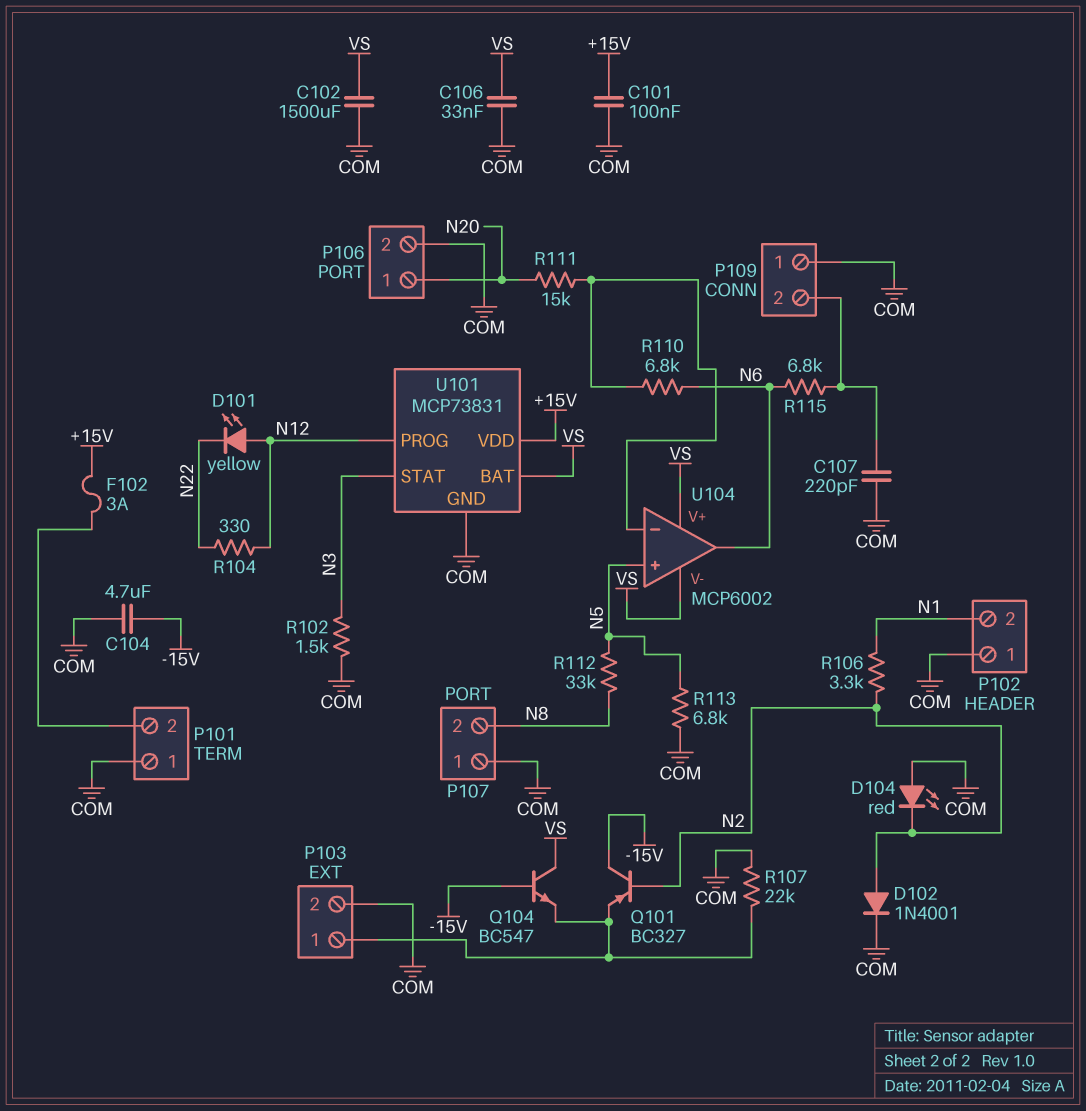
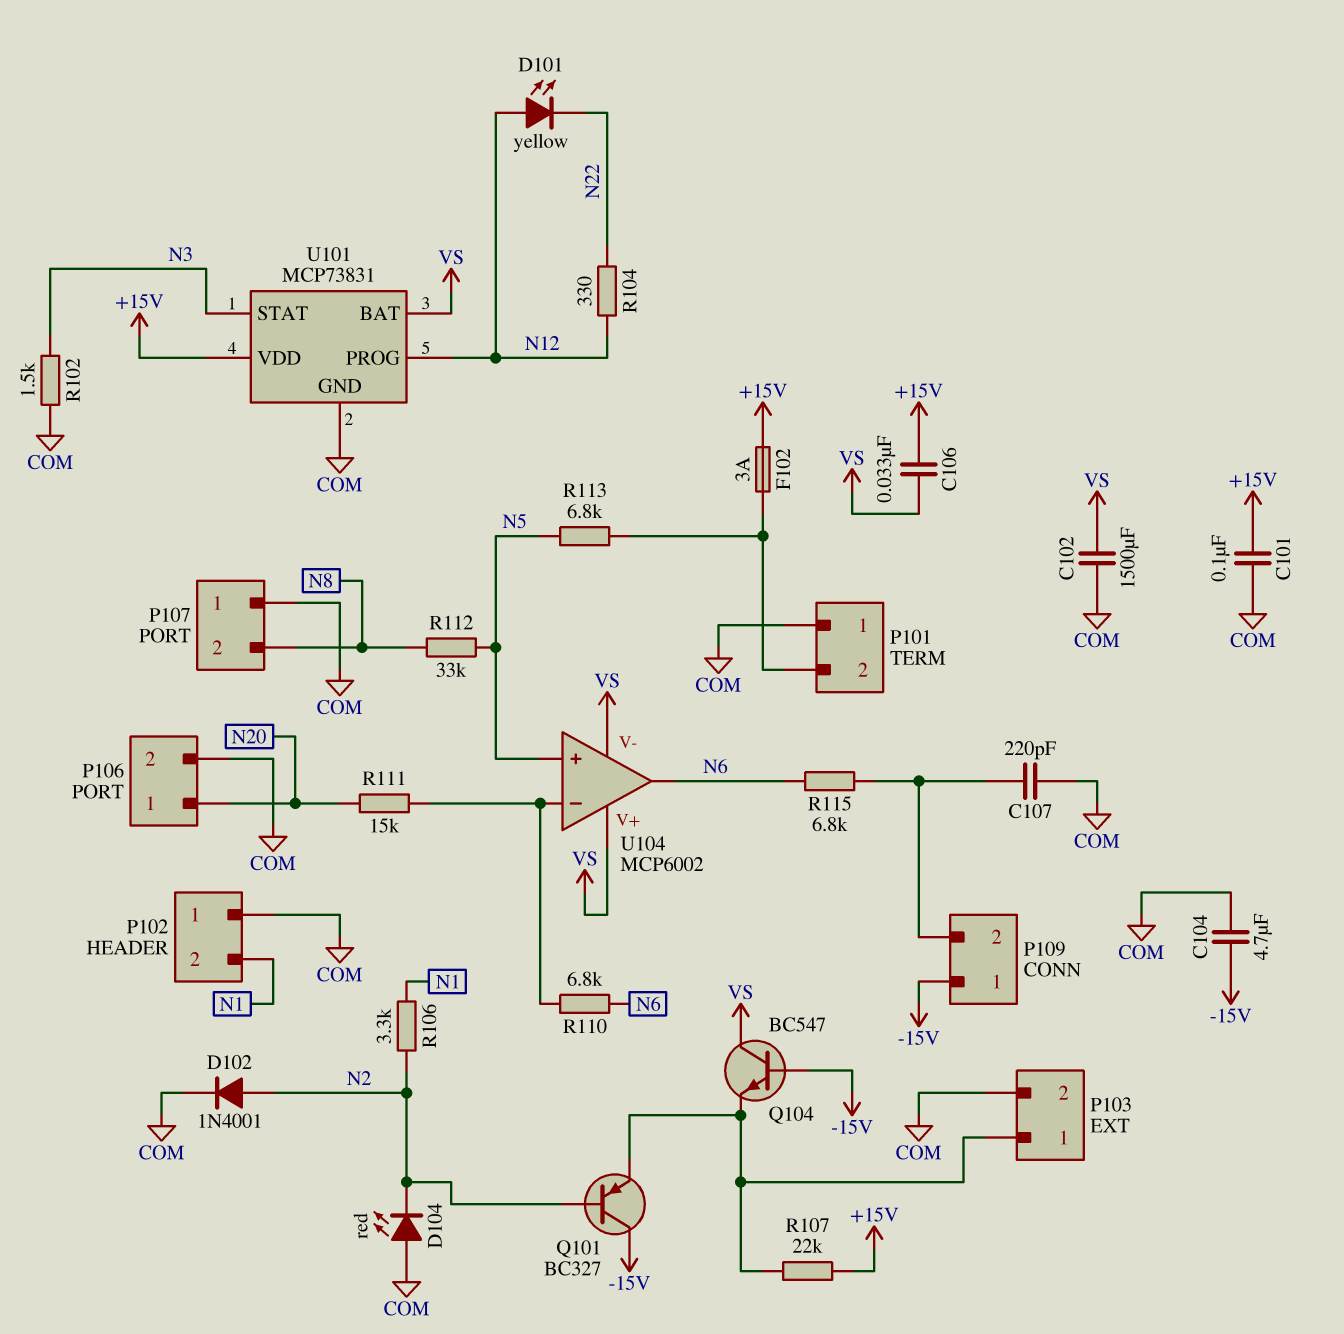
C106: 33nF (COM, VS) -> 33nF (+15V, VS)
P109 pin 1: COM -> -15V
R107: 22k (COM, P103/1) -> 22k (+15V, P103/1)
R113: 6.8k (COM, N5) -> 6.8k (N5, P101/2)

